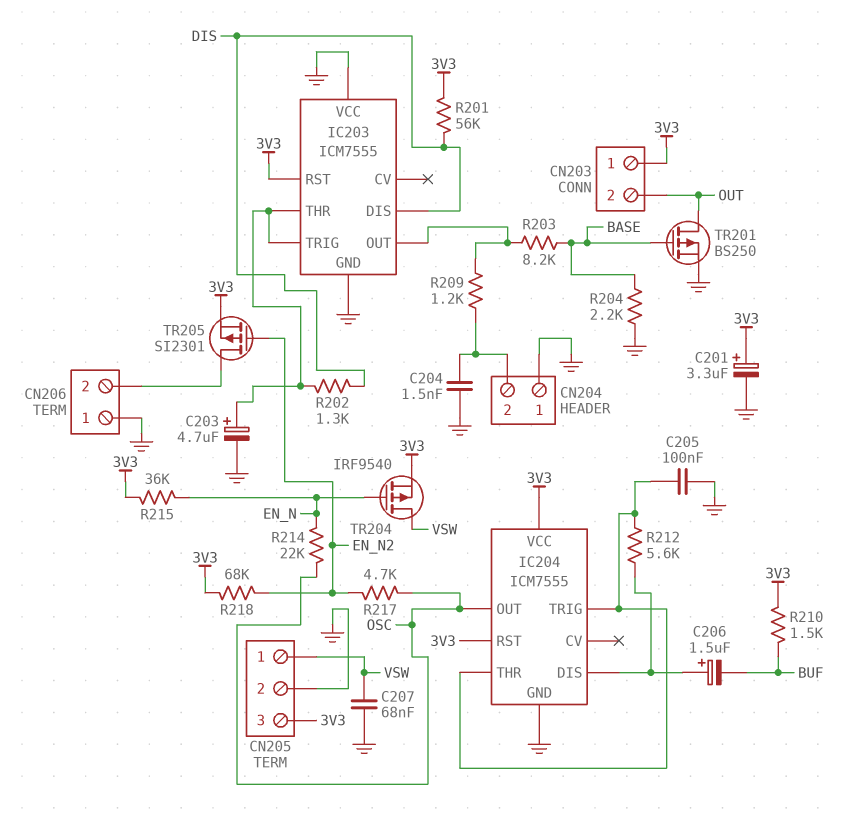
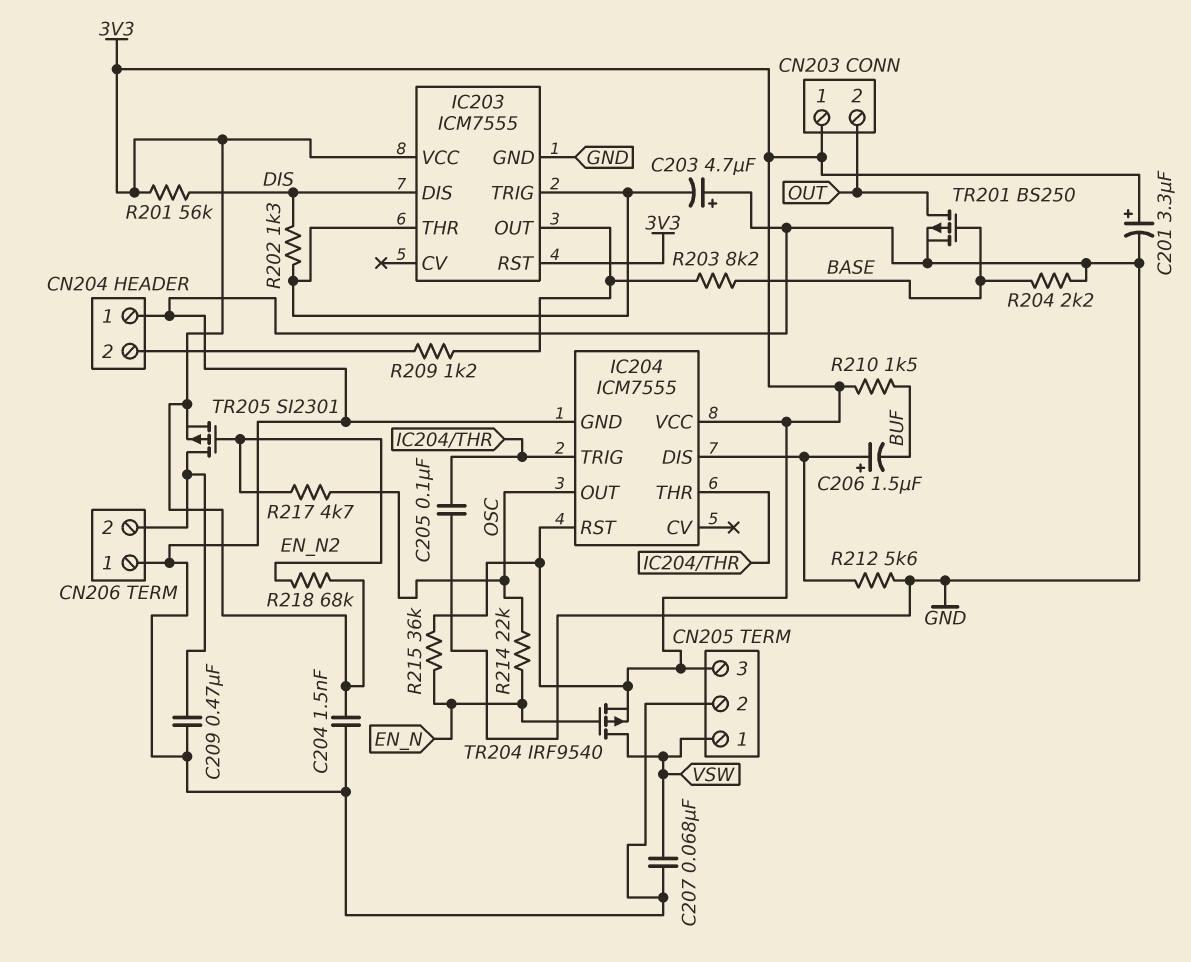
C203: 4.7uF (plus IC203/THR, minus GND) -> 4.7uF (plus GND, minus IC203/THR)
C204: 1.5nF (CN204/2, GND) -> 1.5nF (3V3, GND)
C209: none -> 470nF (CN206/2, GND)
IC203 pin VCC: GND -> 3V3
R212: 5.6k (IC204/DIS, IC204/THR) -> 5.6k (GND, IC204/DIS)

